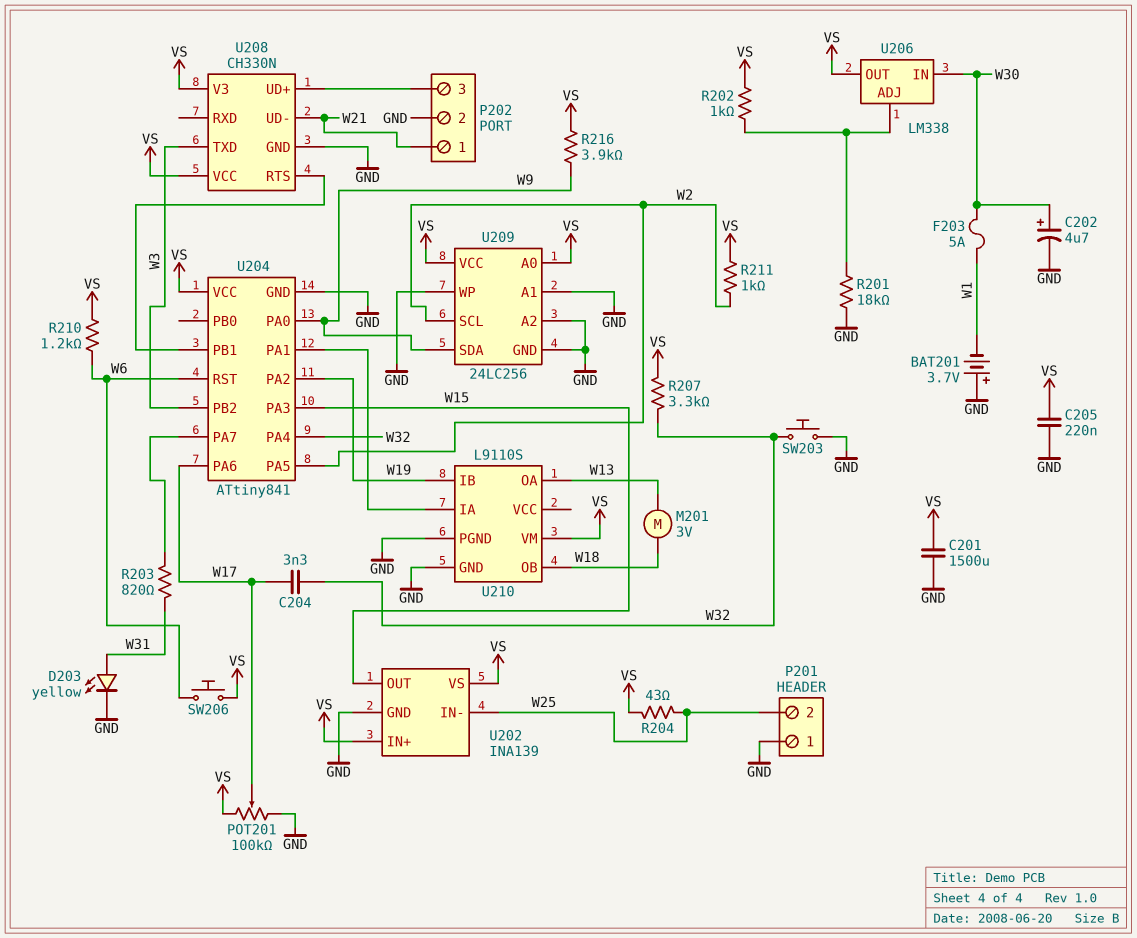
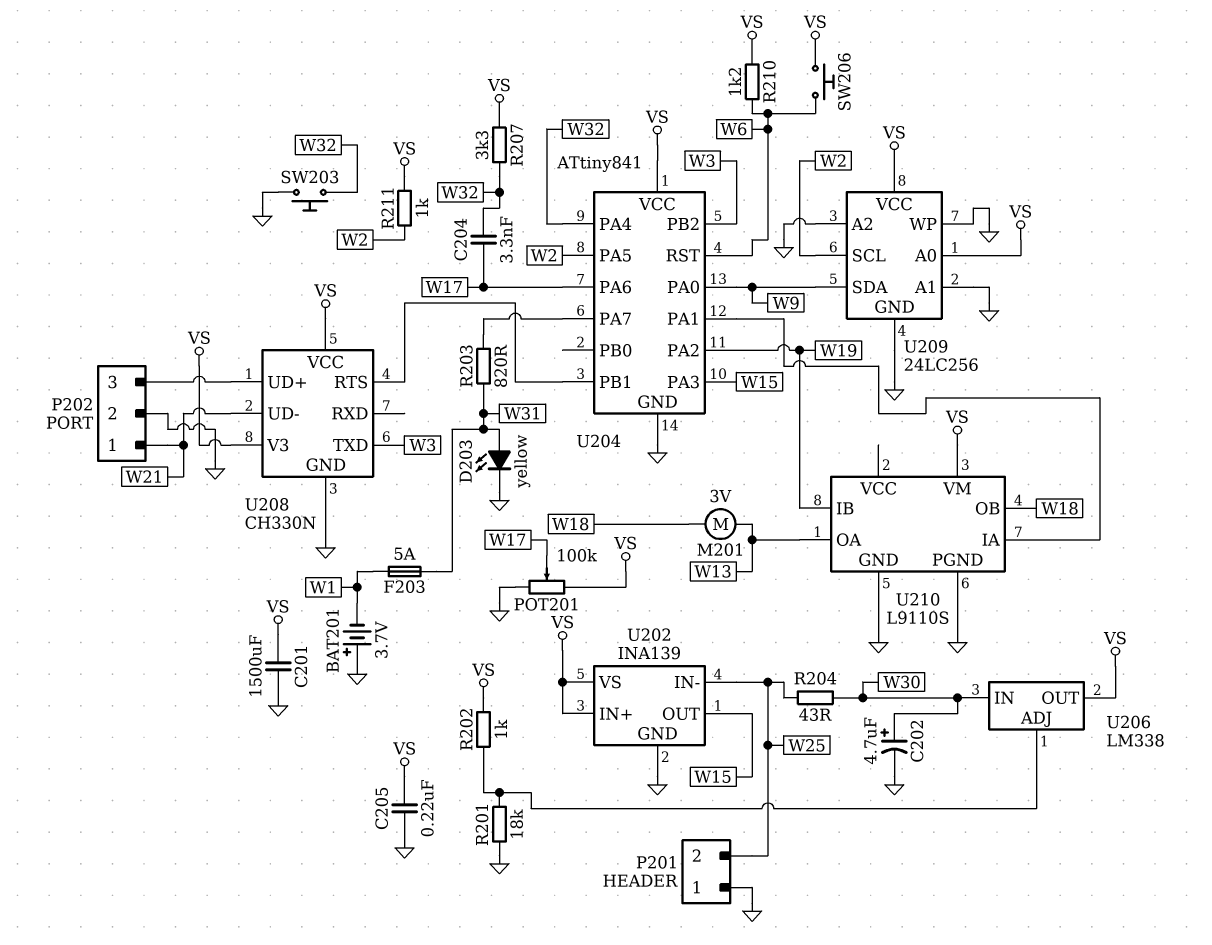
F203: 5A (W1, W30) -> 5A (W1, W31)
R204: 43 (VS, W25) -> 43 (W25, W30)
R216: 3.9k (VS, W9) -> none

